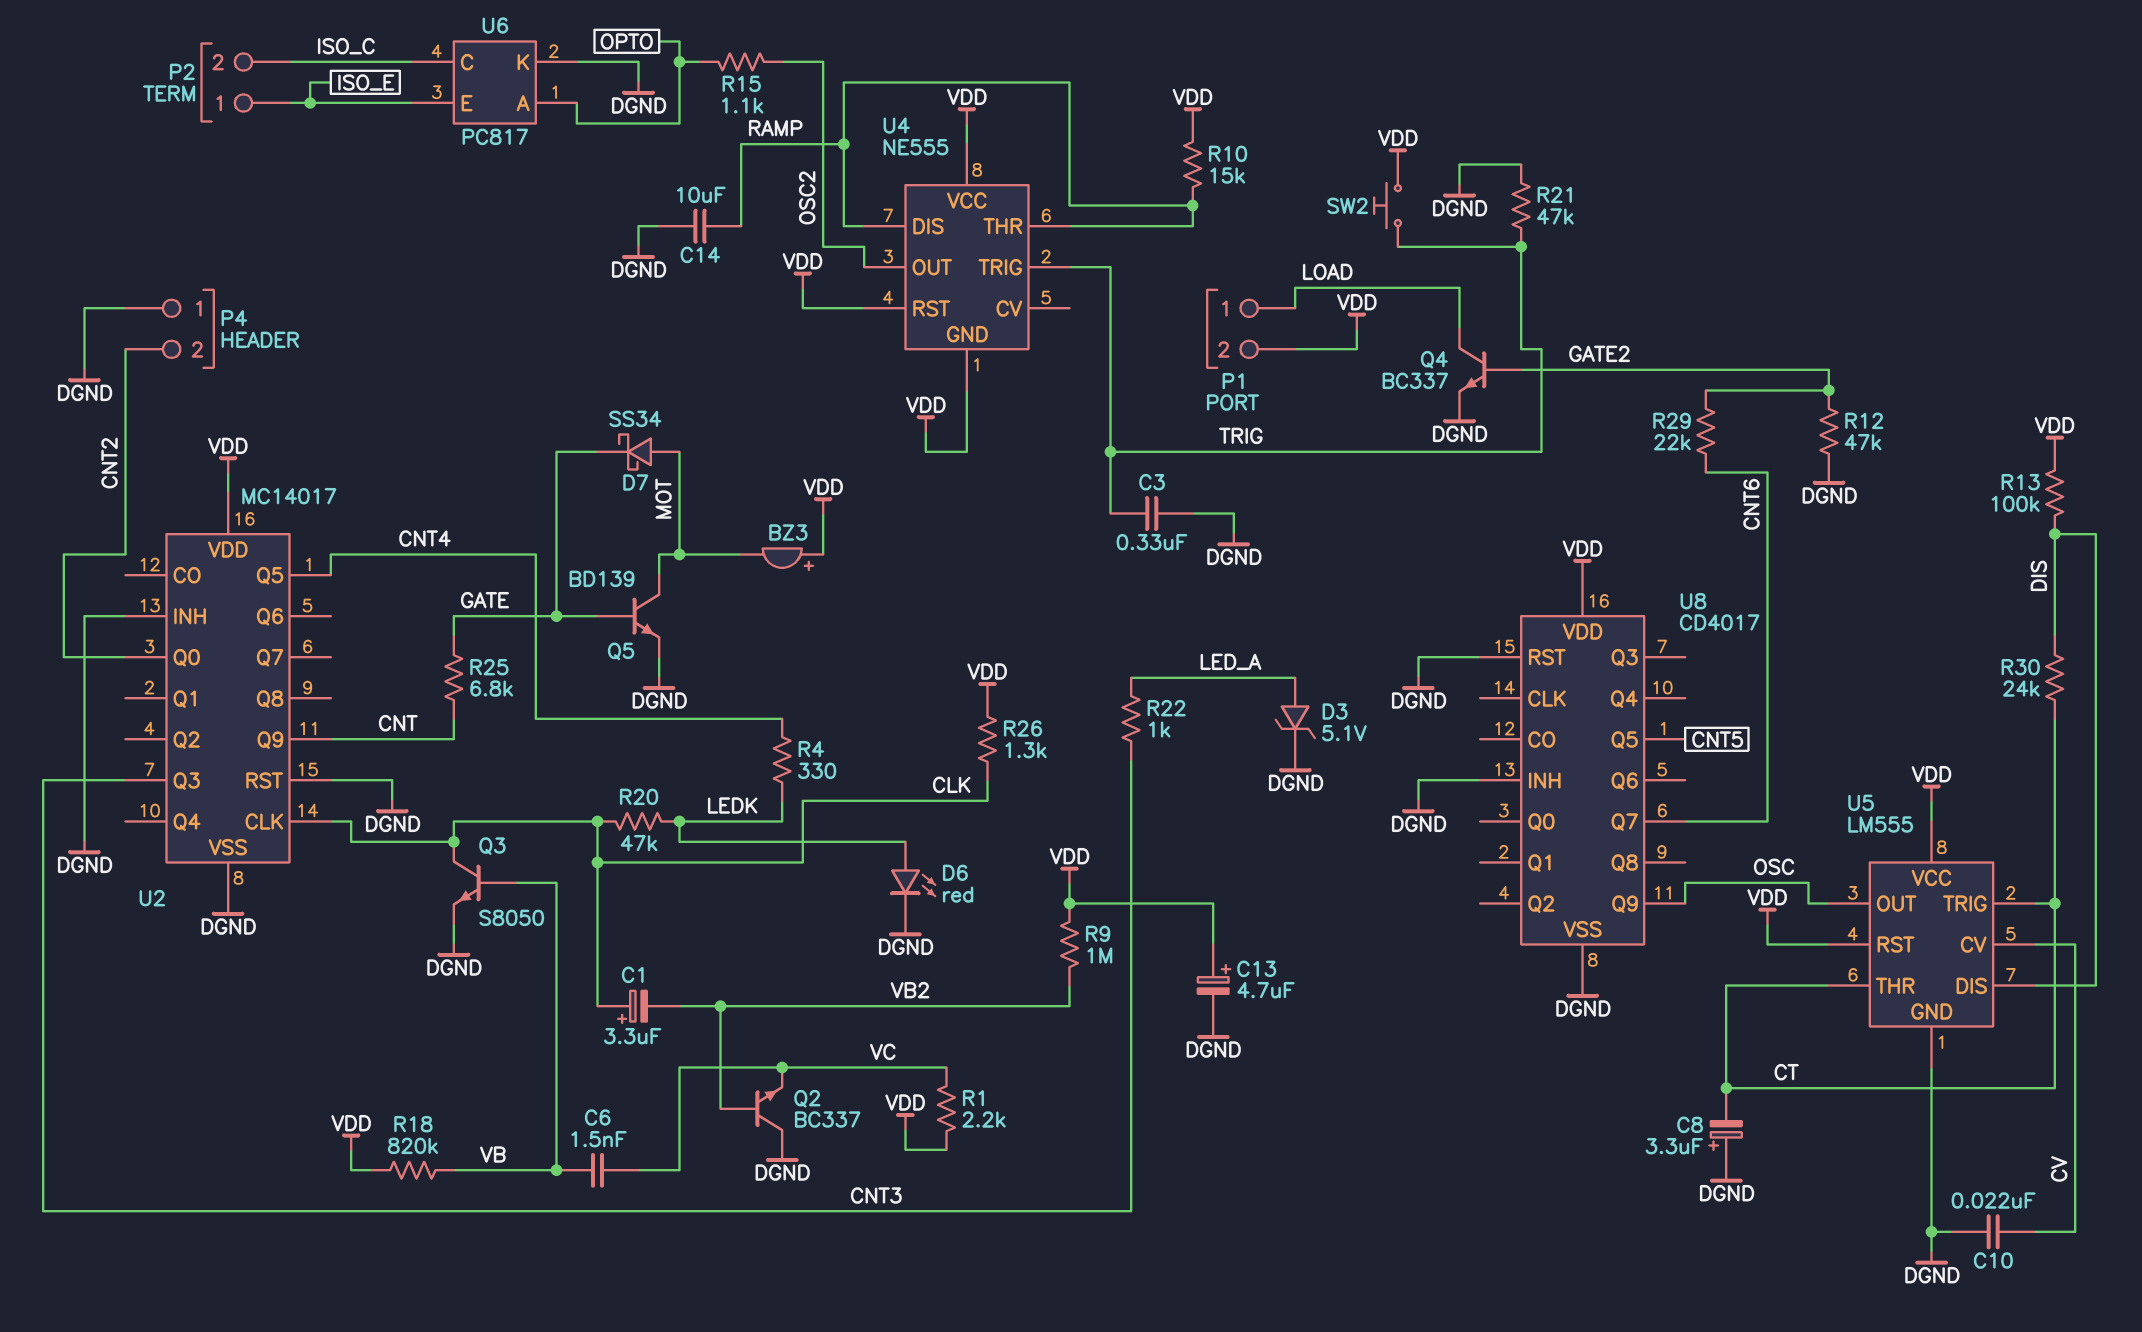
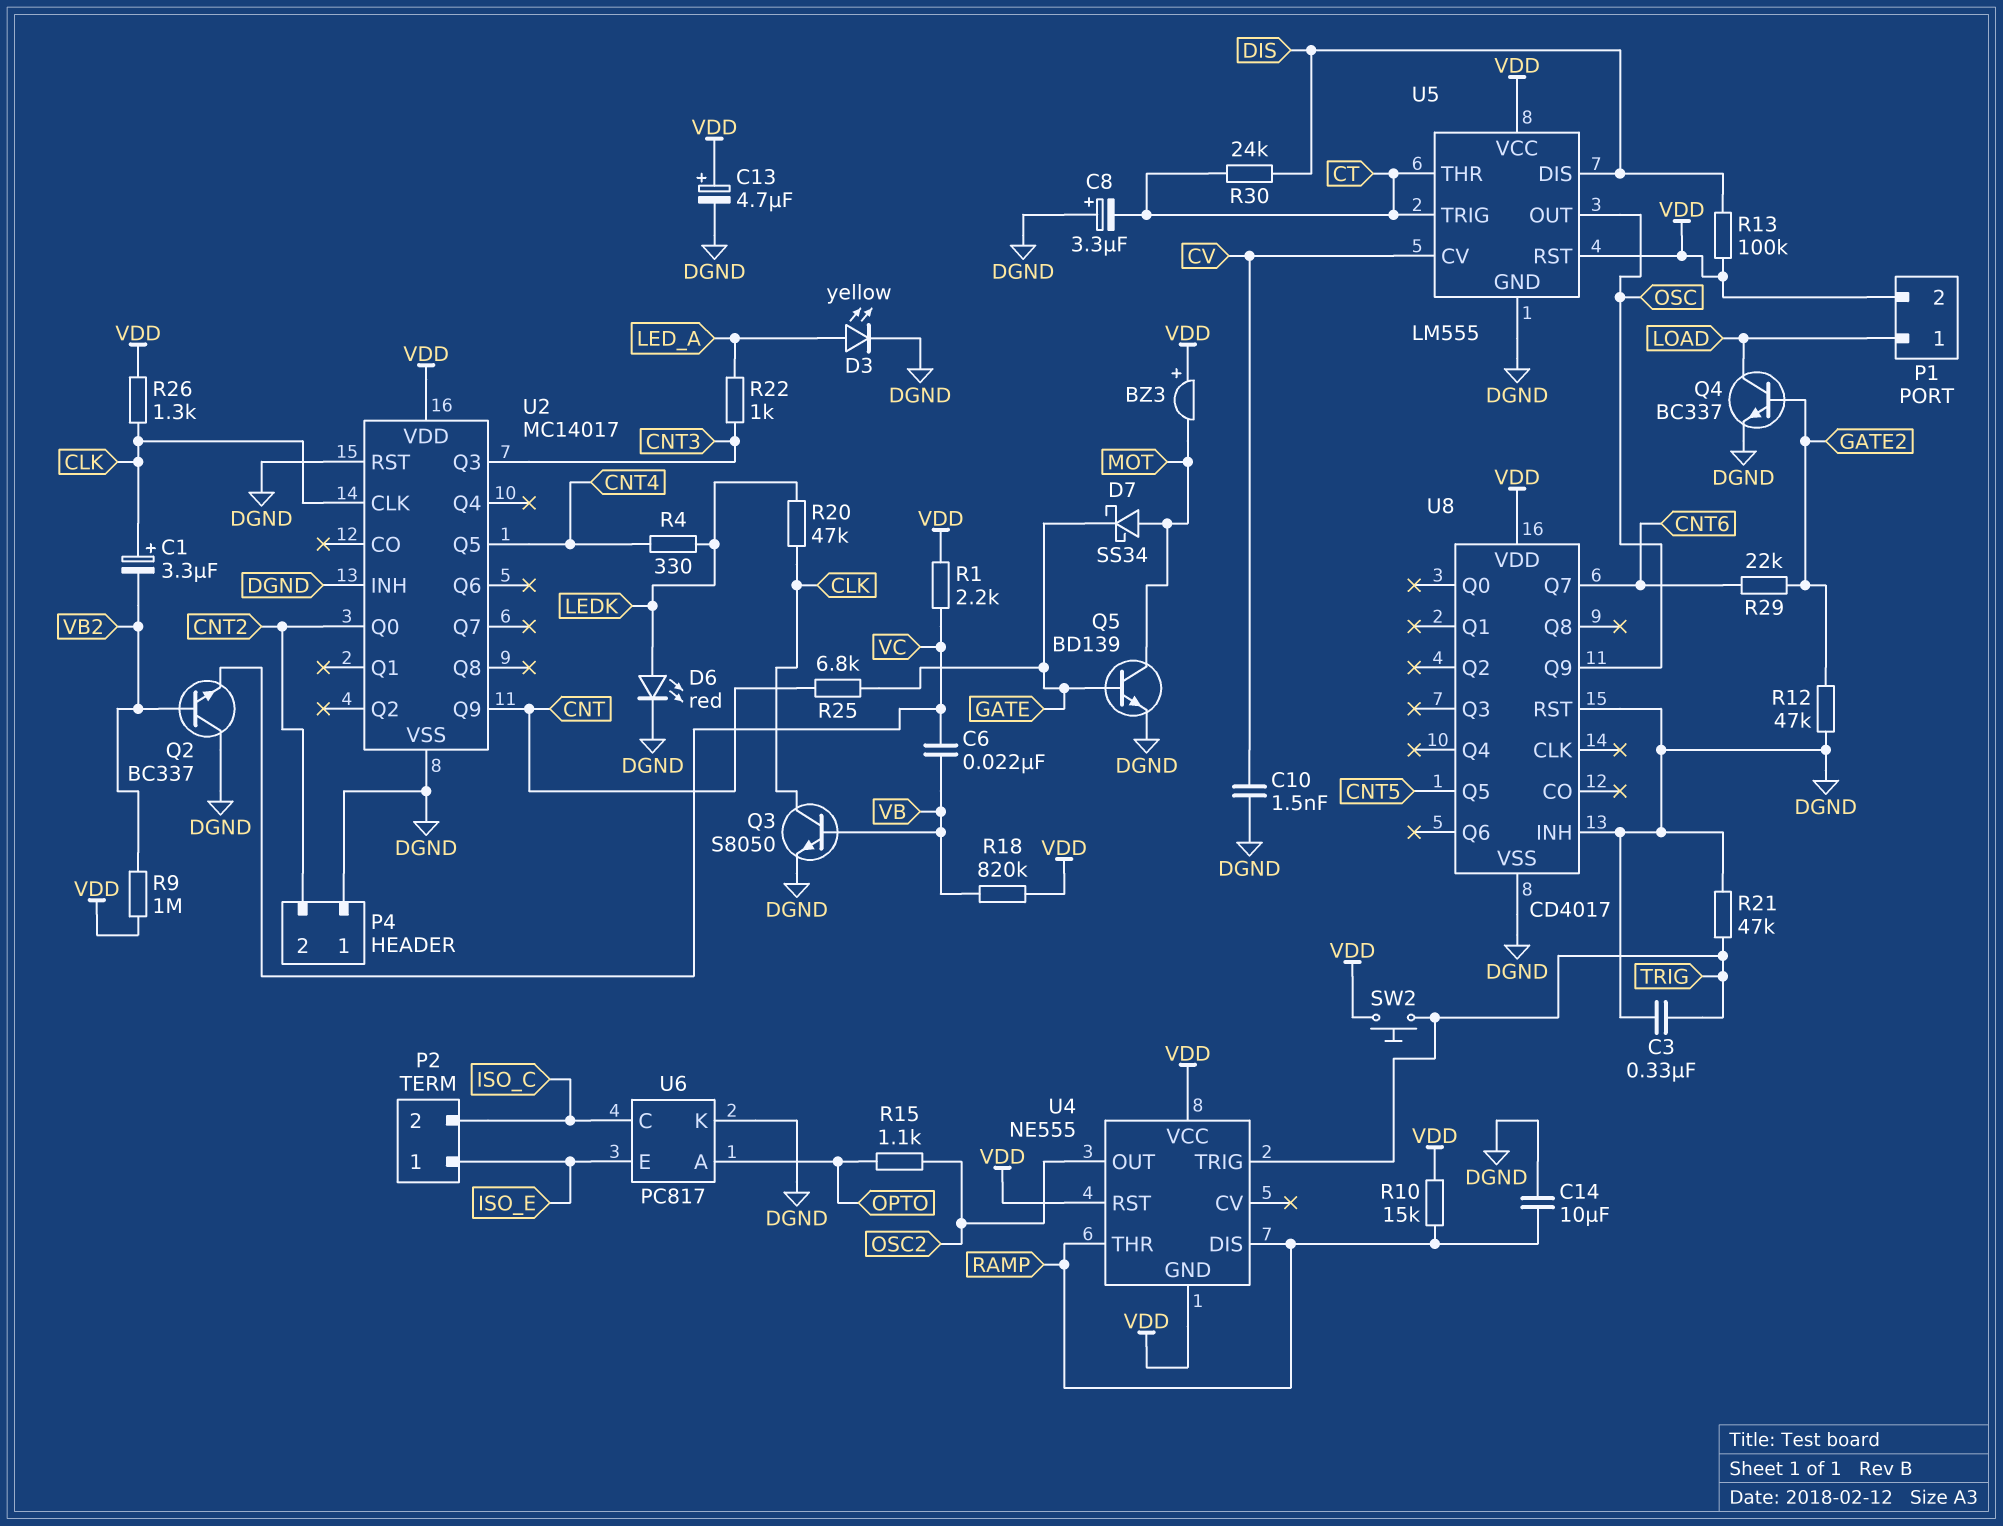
C6: 1.5nF (VB, VC) -> 22nF (VB, VC)
C10: 22nF (CV, DGND) -> 1.5nF (CV, DGND)
D3: zener 5.1V (A LED_A, K DGND) -> LED yellow (A LED_A, K DGND)

